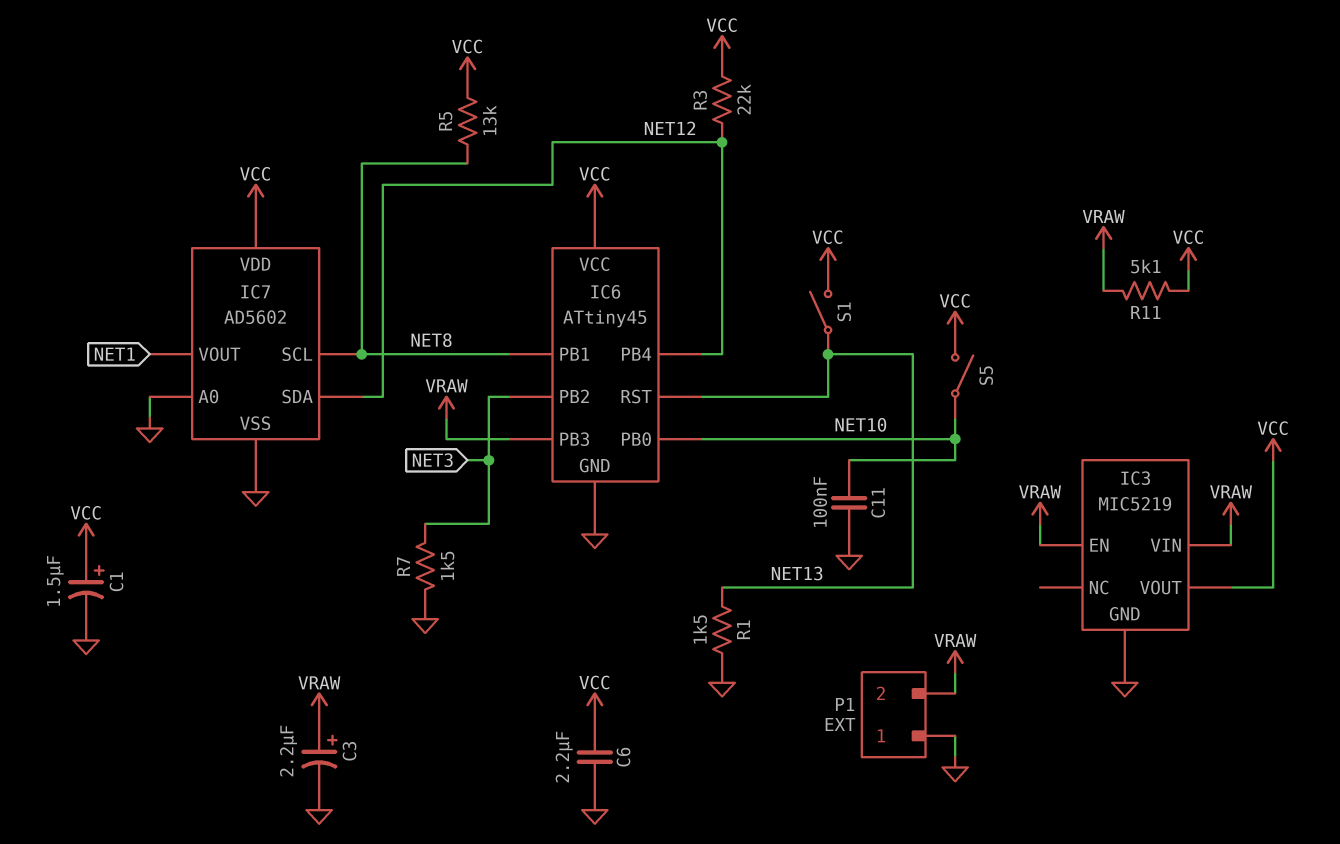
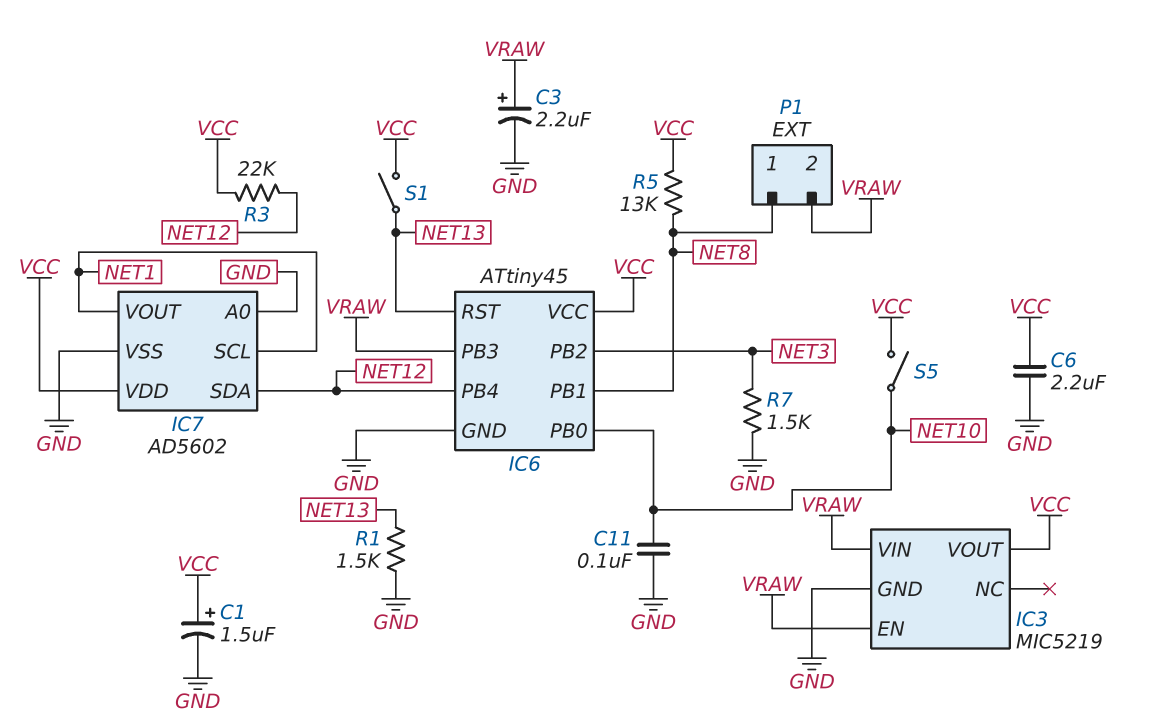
IC7 pin SCL: NET8 -> NET1
P1 pin 1: GND -> NET8
R11: 5.1k (VCC, VRAW) -> none

